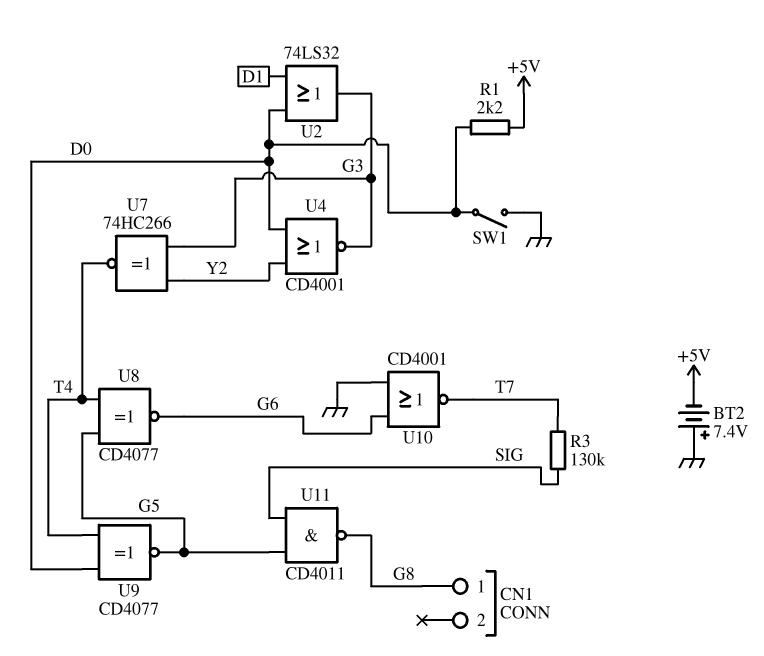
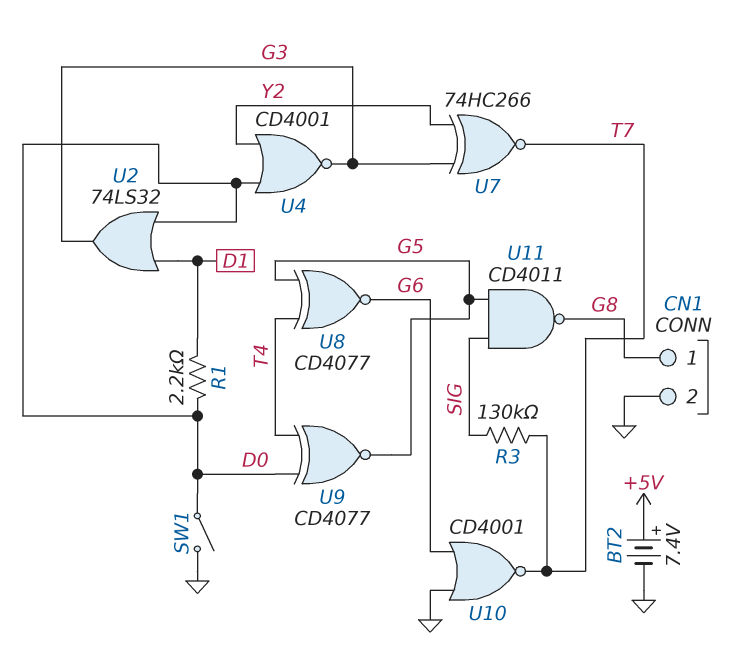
BT2: 7.4V (plus GND, minus +5V) -> 7.4V (plus +5V, minus GND)
CN1 pin 2: none -> GND
R1: 2.2k (+5V, D0) -> 2.2k (D0, D1)
U7: XNOR 74HC266 (in G3, in Y2, out T4) -> XNOR 74HC266 (in G3, in Y2, out T7)

